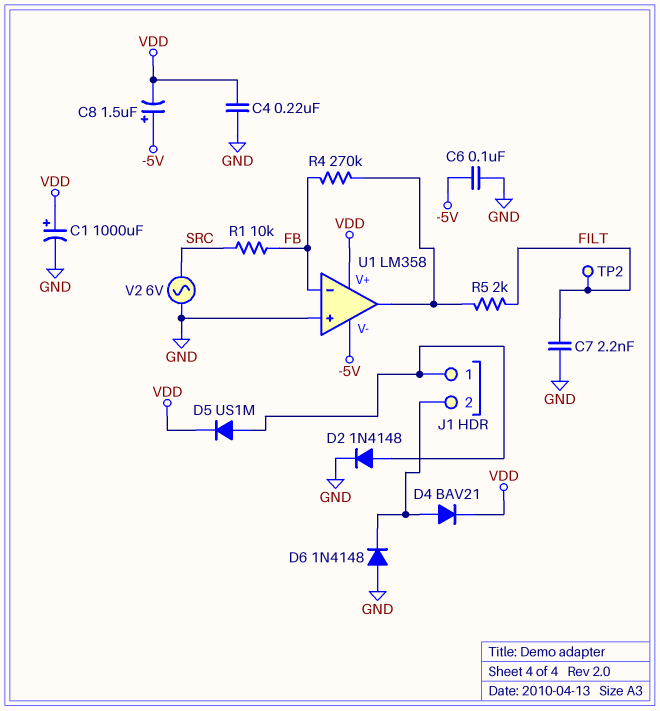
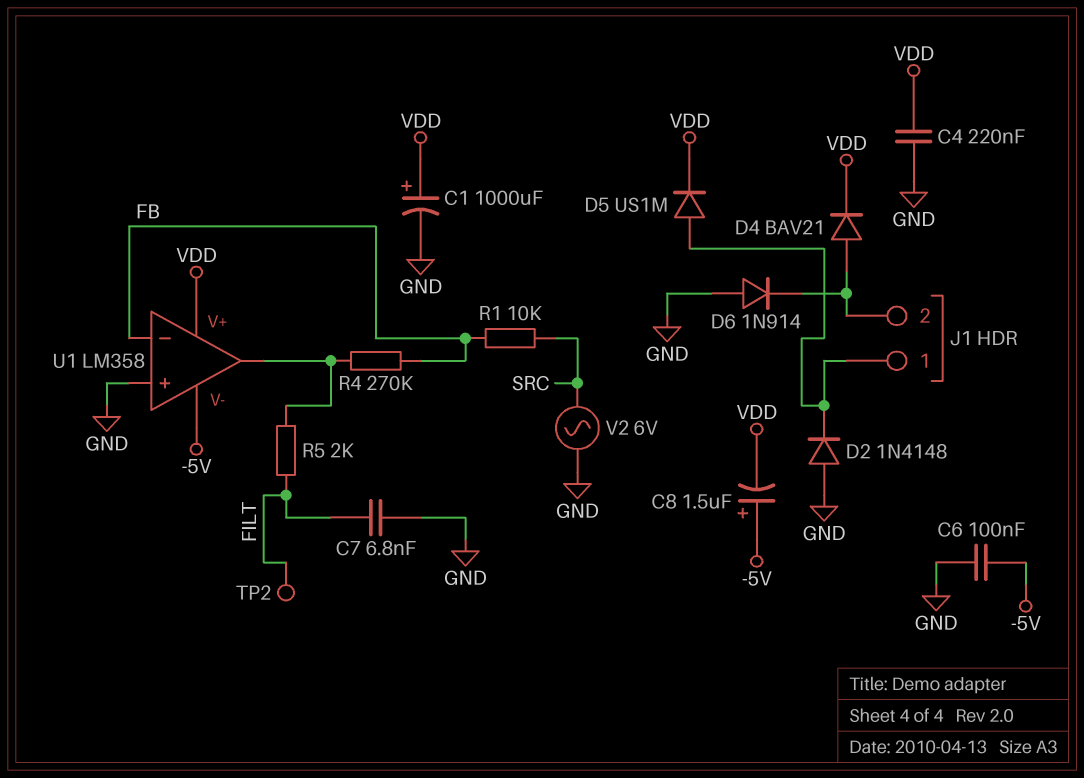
C7: 2.2nF (FILT, GND) -> 6.8nF (FILT, GND)
D2: diode 1N4148 (A J1/1, K GND) -> diode 1N4148 (A GND, K J1/1)
D6: diode 1N4148 (A GND, K J1/2) -> diode 1N914 (A GND, K J1/2)

